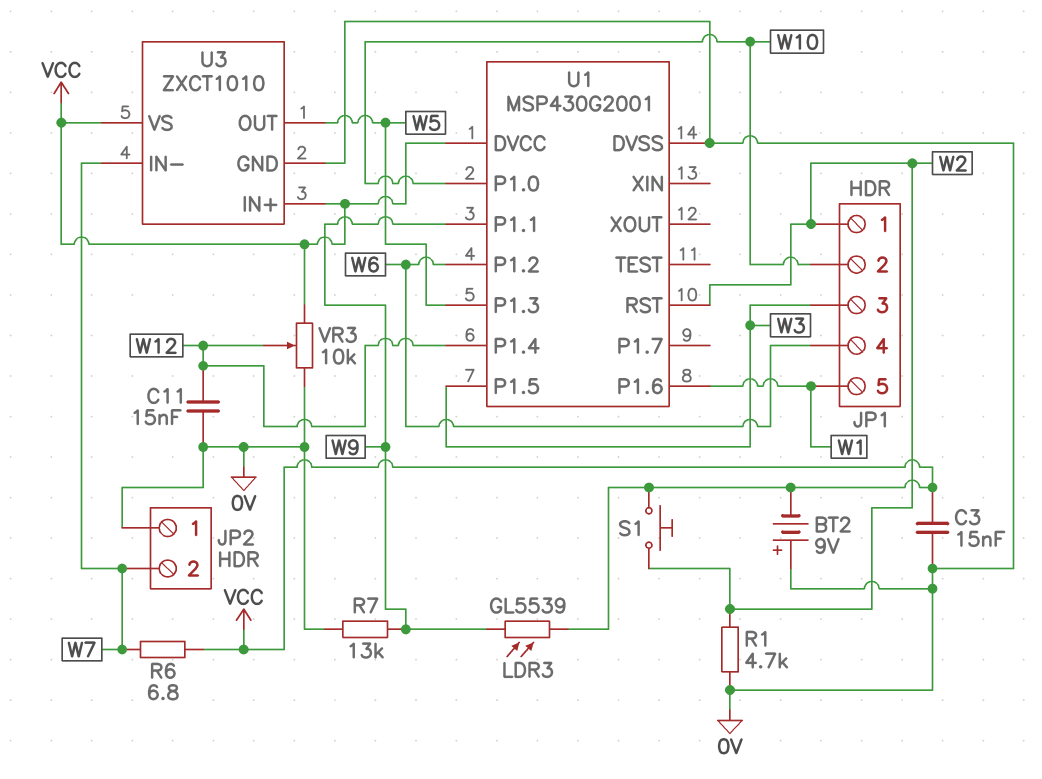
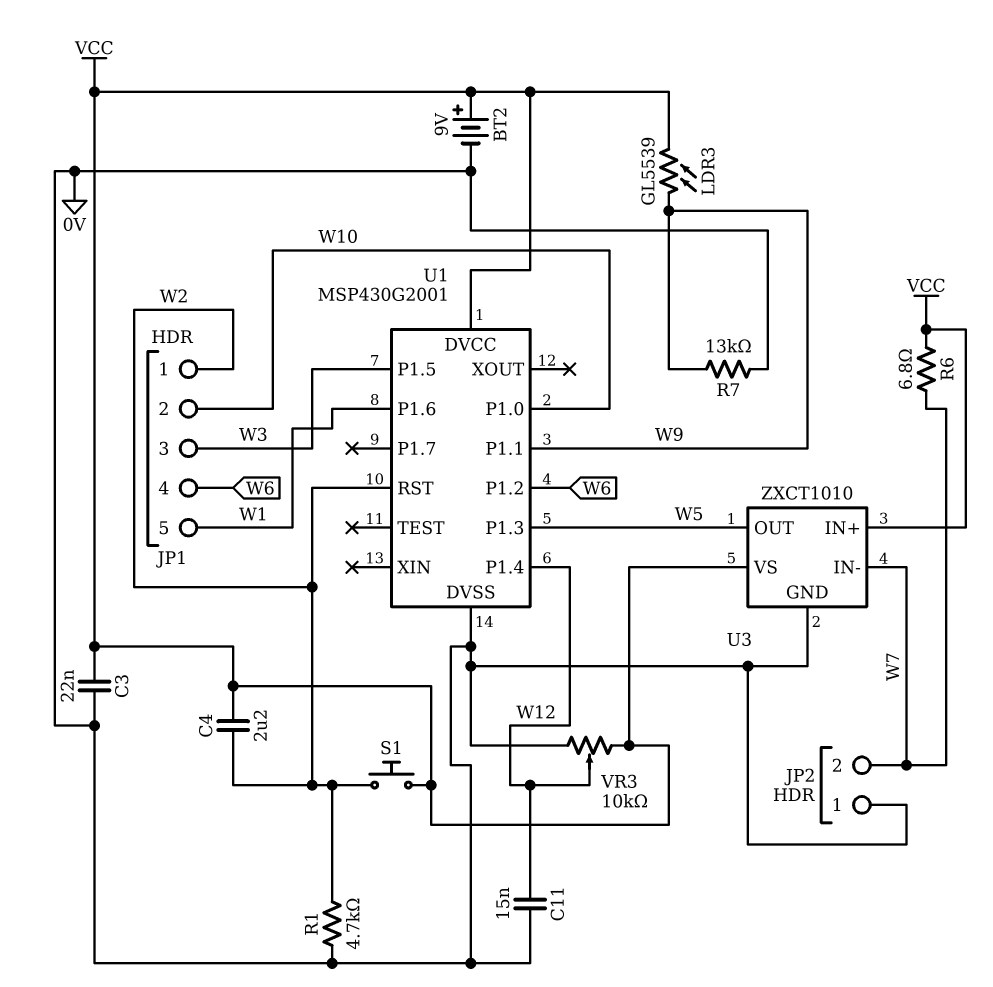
BT2: 9V (plus 0V, minus VCC) -> 9V (plus VCC, minus 0V)
C3: 15nF (0V, VCC) -> 22nF (0V, VCC)
C4: none -> 2.2uF (VCC, W2)

